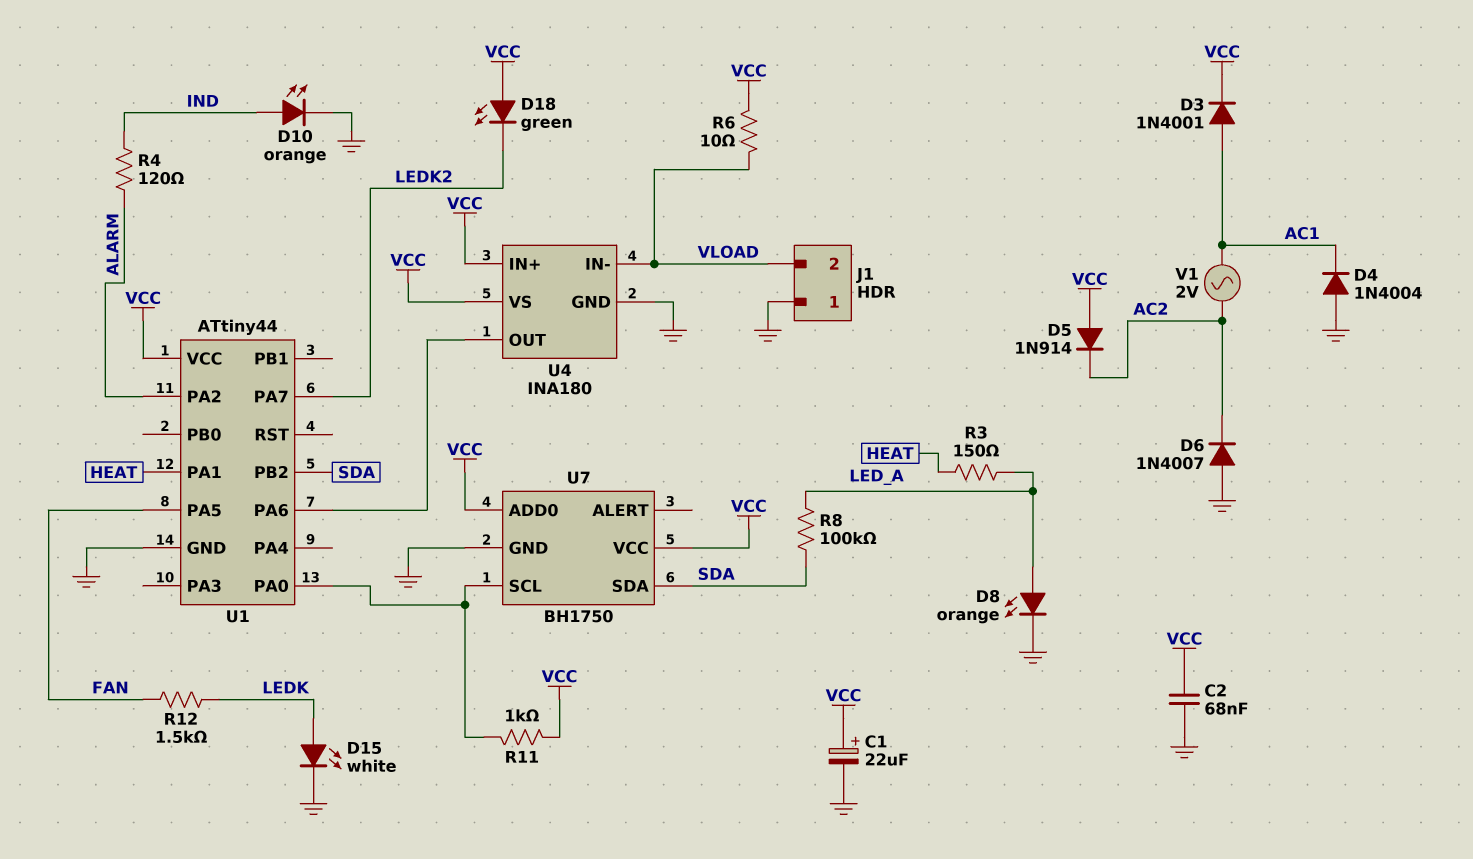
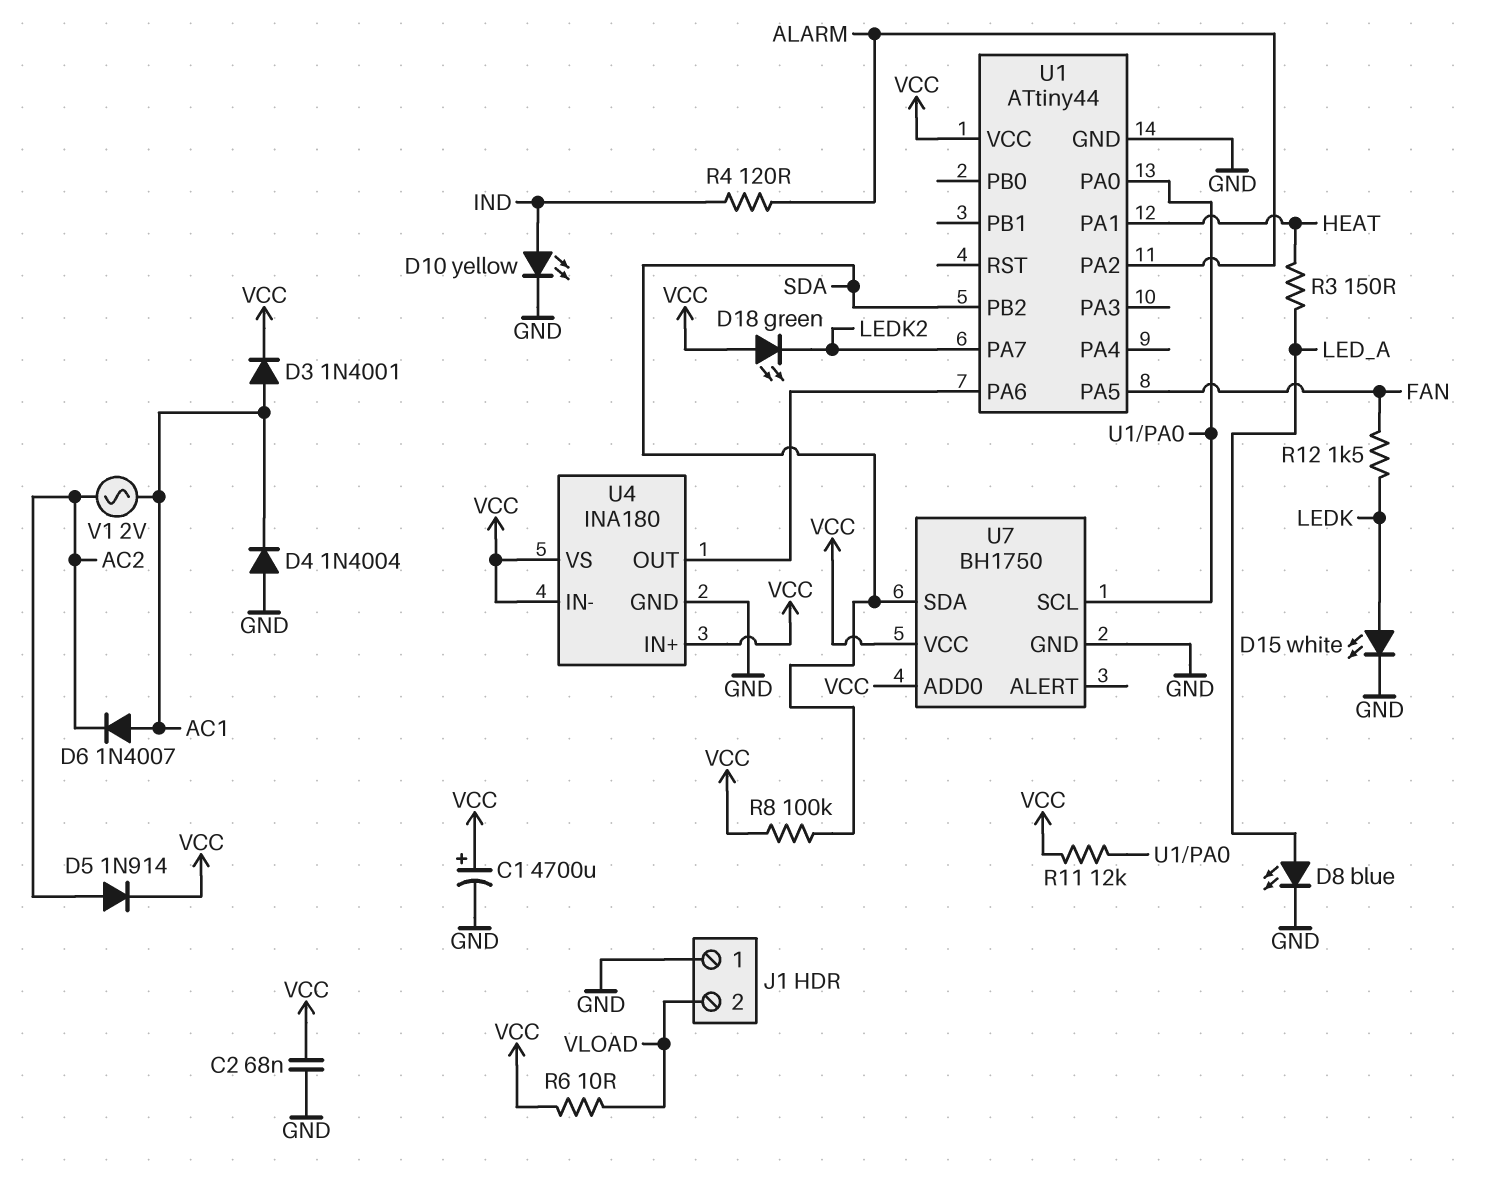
C1: 22uF (plus VCC, minus GND) -> 4700uF (plus VCC, minus GND)
D5: diode 1N914 (A VCC, K AC2) -> diode 1N914 (A AC2, K VCC)
D6: diode 1N4007 (A GND, K AC2) -> diode 1N4007 (A AC1, K AC2)
D8: LED orange (A LED_A, K GND) -> LED blue (A LED_A, K GND)
D10: LED orange (A IND, K GND) -> LED yellow (A IND, K GND)
R8: 100k (LED_A, SDA) -> 100k (SDA, VCC)
R11: 1k (U1/PA0, VCC) -> 12k (U1/PA0, VCC)
U4 pin IN-: VLOAD -> VCC

